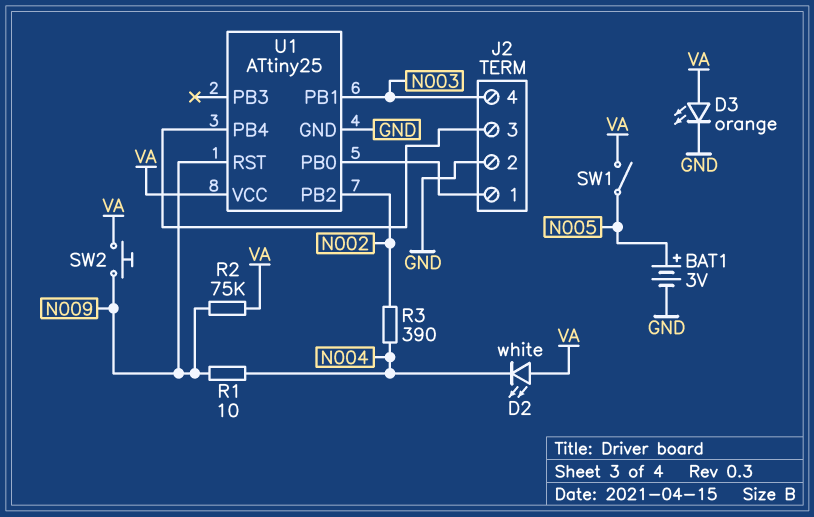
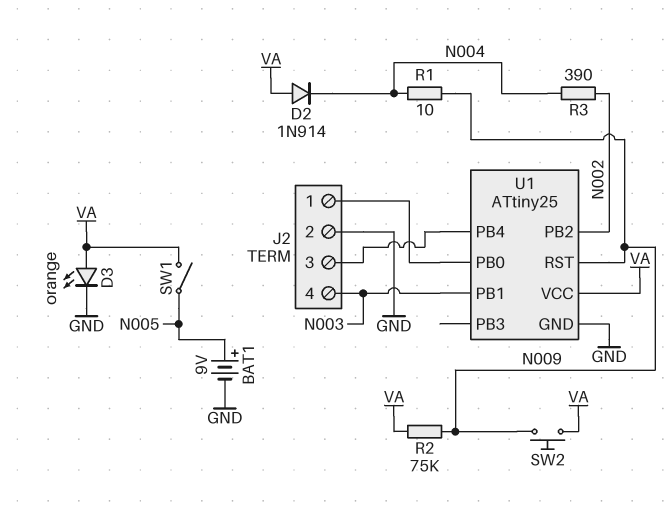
BAT1: 3V (plus N005, minus GND) -> 9V (plus N005, minus GND)
D2: LED white (A VA, K N004) -> diode 1N914 (A VA, K N004)

